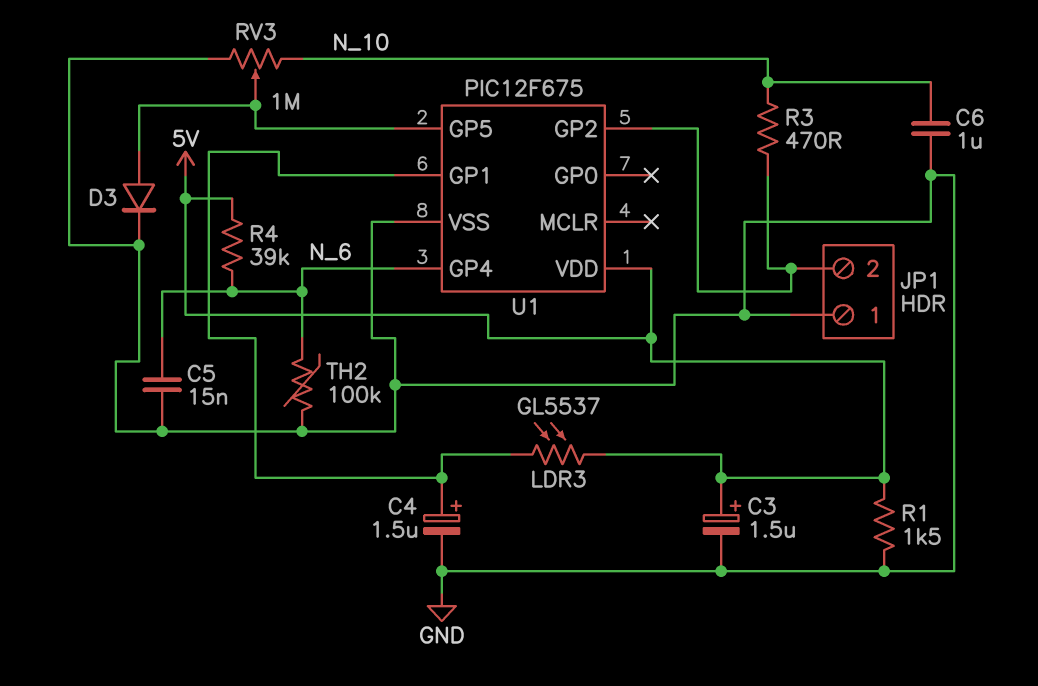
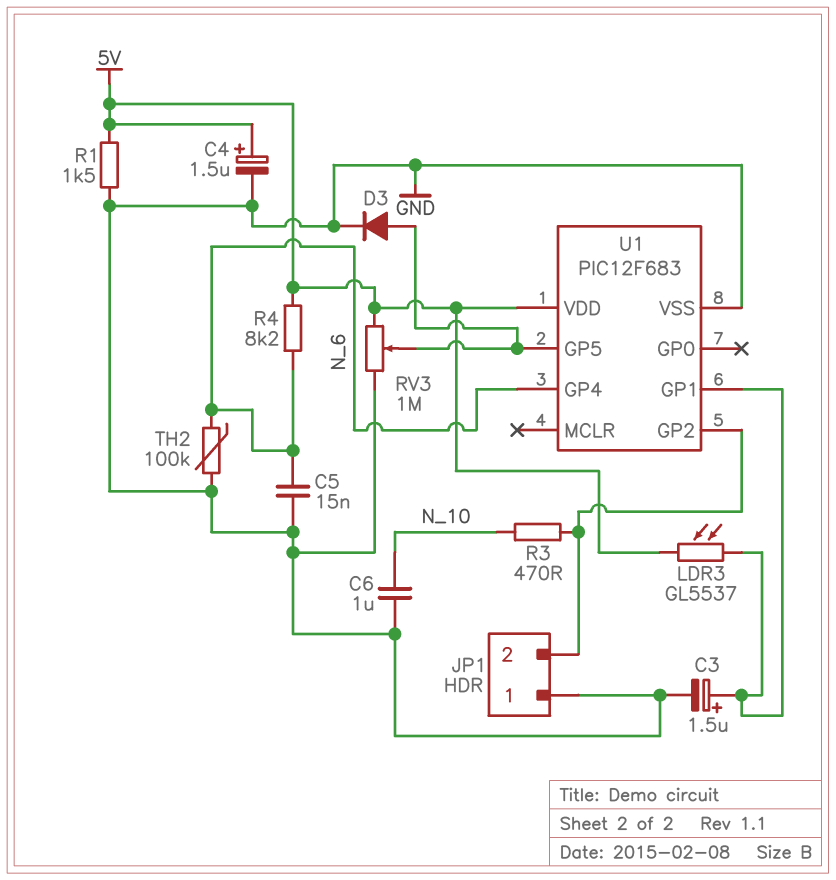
C3: 1.5uF (plus 5V, minus GND) -> 1.5uF (plus U1/GP1, minus GND)
C4: 1.5uF (plus U1/GP1, minus GND) -> 1.5uF (plus 5V, minus GND)
R4: 39k (5V, N_6) -> 8.2k (5V, N_6)
RV3: 1M (GND, N_10, wiper U1/GP5) -> 1M (5V, GND, wiper U1/GP5)
U1: PIC12F675 -> PIC12F683

